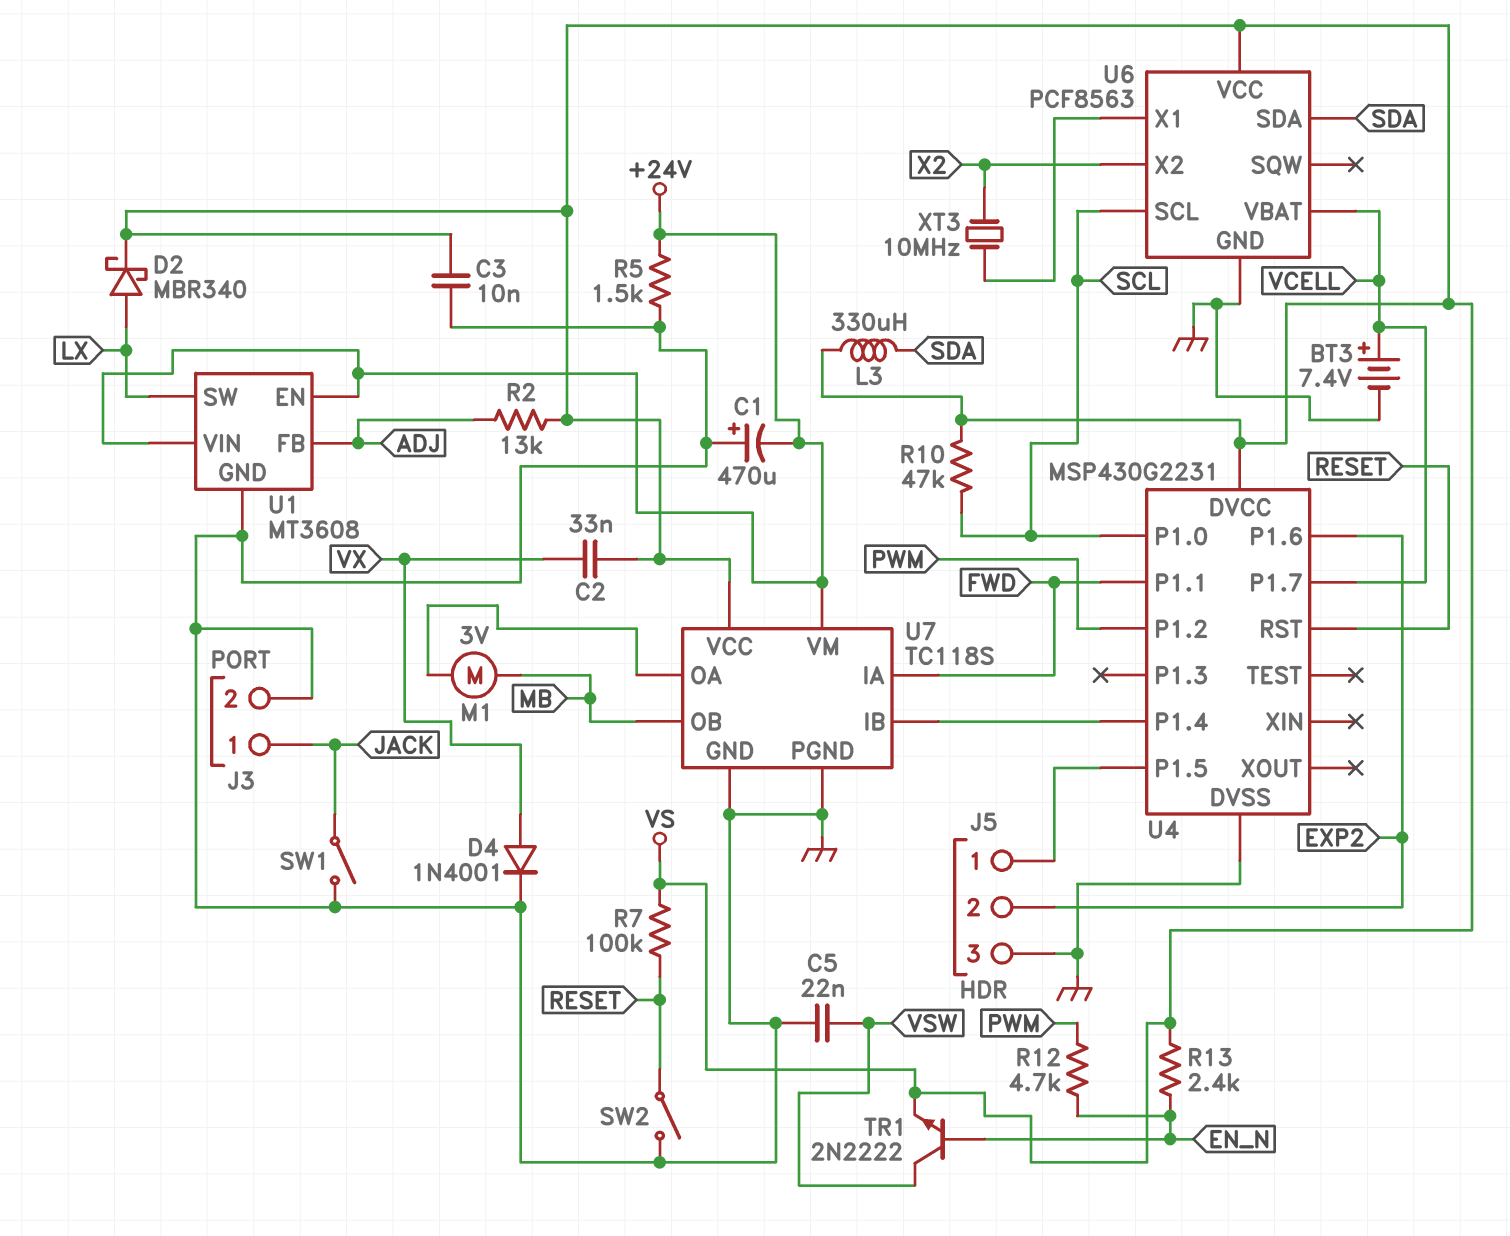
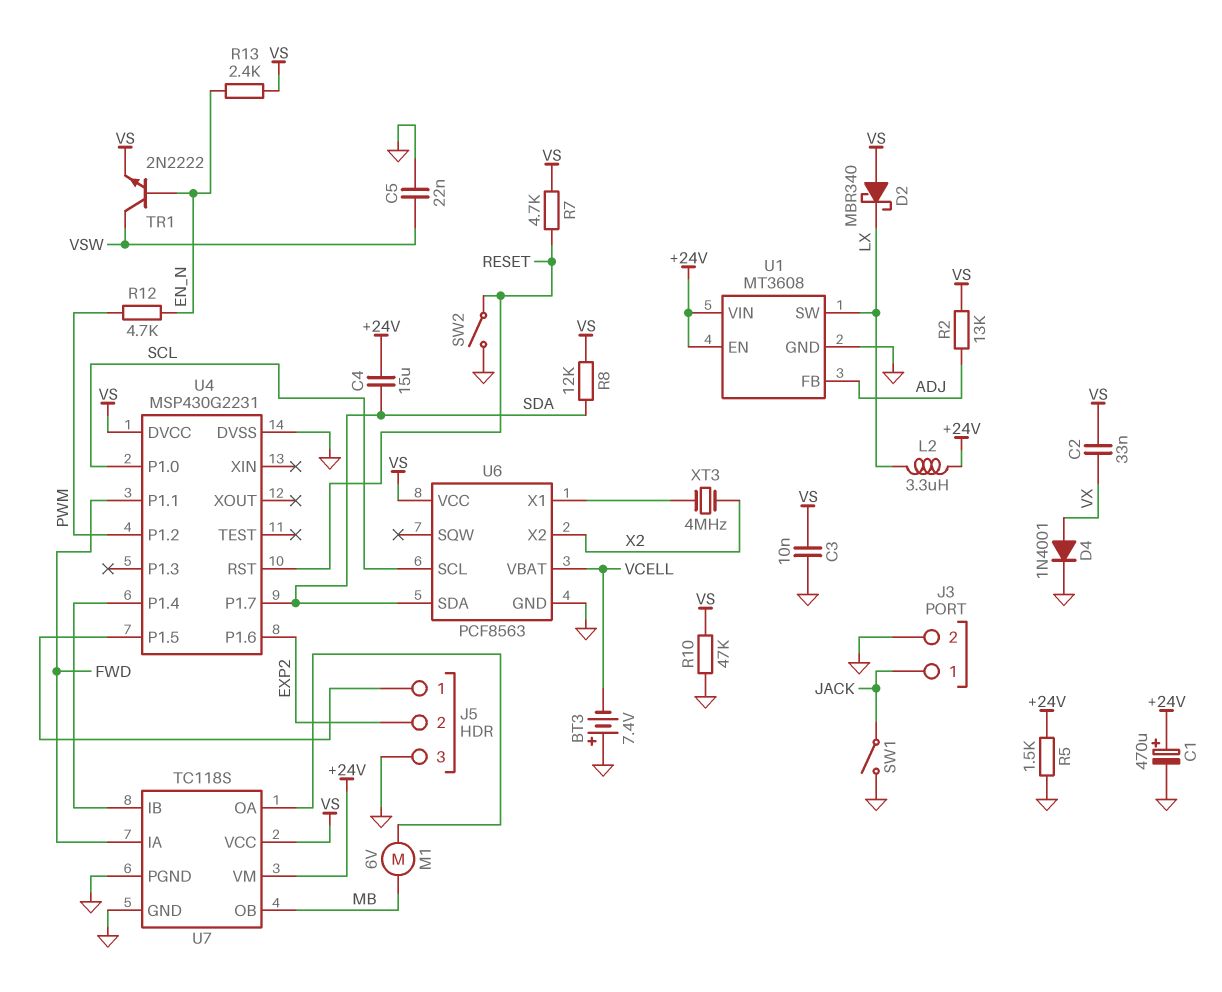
BT3: 7.4V (plus VCELL, minus GND) -> 7.4V (plus GND, minus VCELL)
C1: 470uF (plus GND, minus +24V) -> 470uF (plus +24V, minus GND)
C4: none -> 15uF (+24V, SDA)
D2: schottky MBR340 (A LX, K VS) -> schottky MBR340 (A VS, K LX)
L2: none -> 3.3uH (+24V, LX)
L3: 330uH (SDA, VS) -> none
M1: motor 3V (MB, U7/OA) -> motor 6V (MB, U7/OA)
R7: 100k (RESET, VS) -> 4.7k (RESET, VS)
R8: none -> 12k (SDA, VS)
R10: 47k (SCL, VS) -> 47k (GND, VS)
U4 pin P1.7: VCELL -> SDA
XT3: 10MHz (U6/X1, X2) -> 4MHz (U6/X1, X2)

